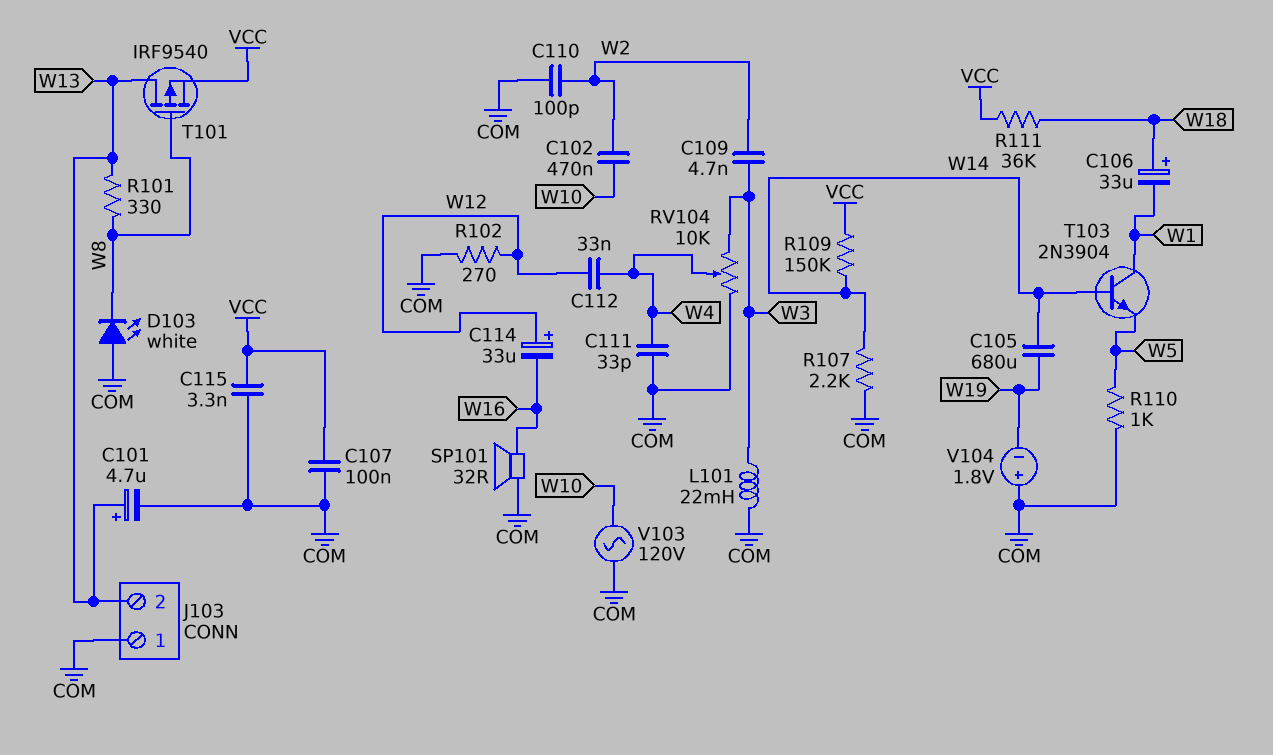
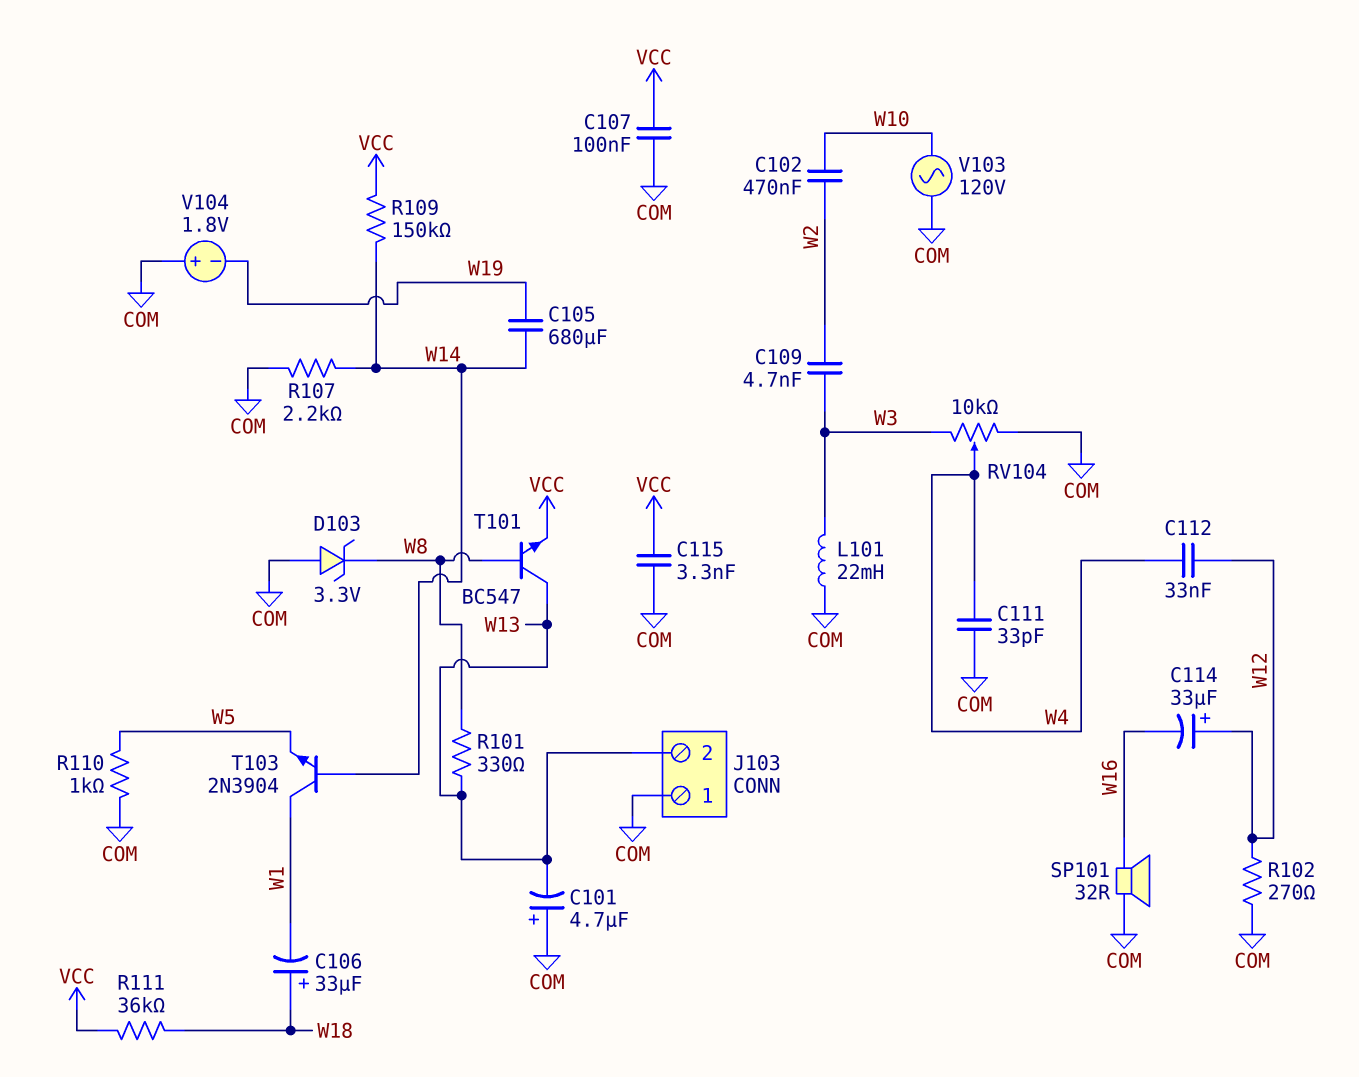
C101: 4.7uF (plus W13, minus COM) -> 4.7uF (plus COM, minus W13)
C110: 100pF (COM, W2) -> none
D103: LED white (A COM, K W8) -> zener 3.3V (A COM, K W8)
T101: PMOS IRF9540 (G W8, D W13, S VCC) -> NPN BC547 (B W8, C W13, E VCC)

